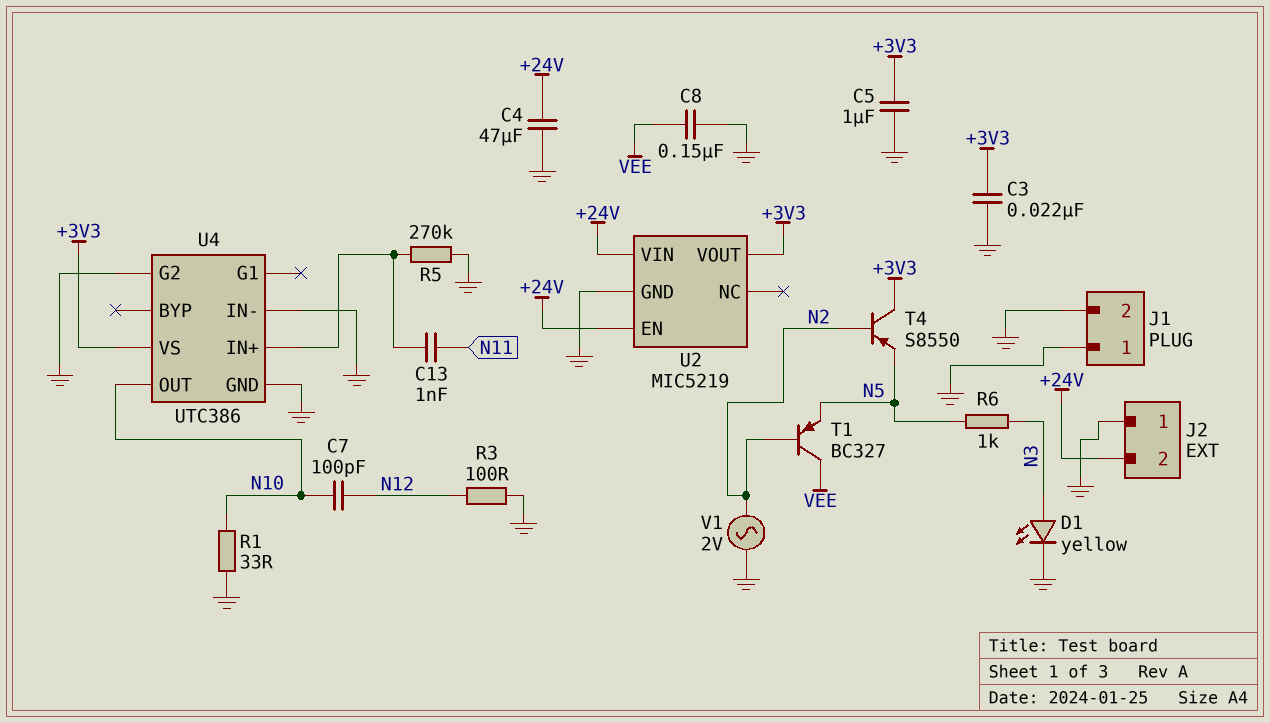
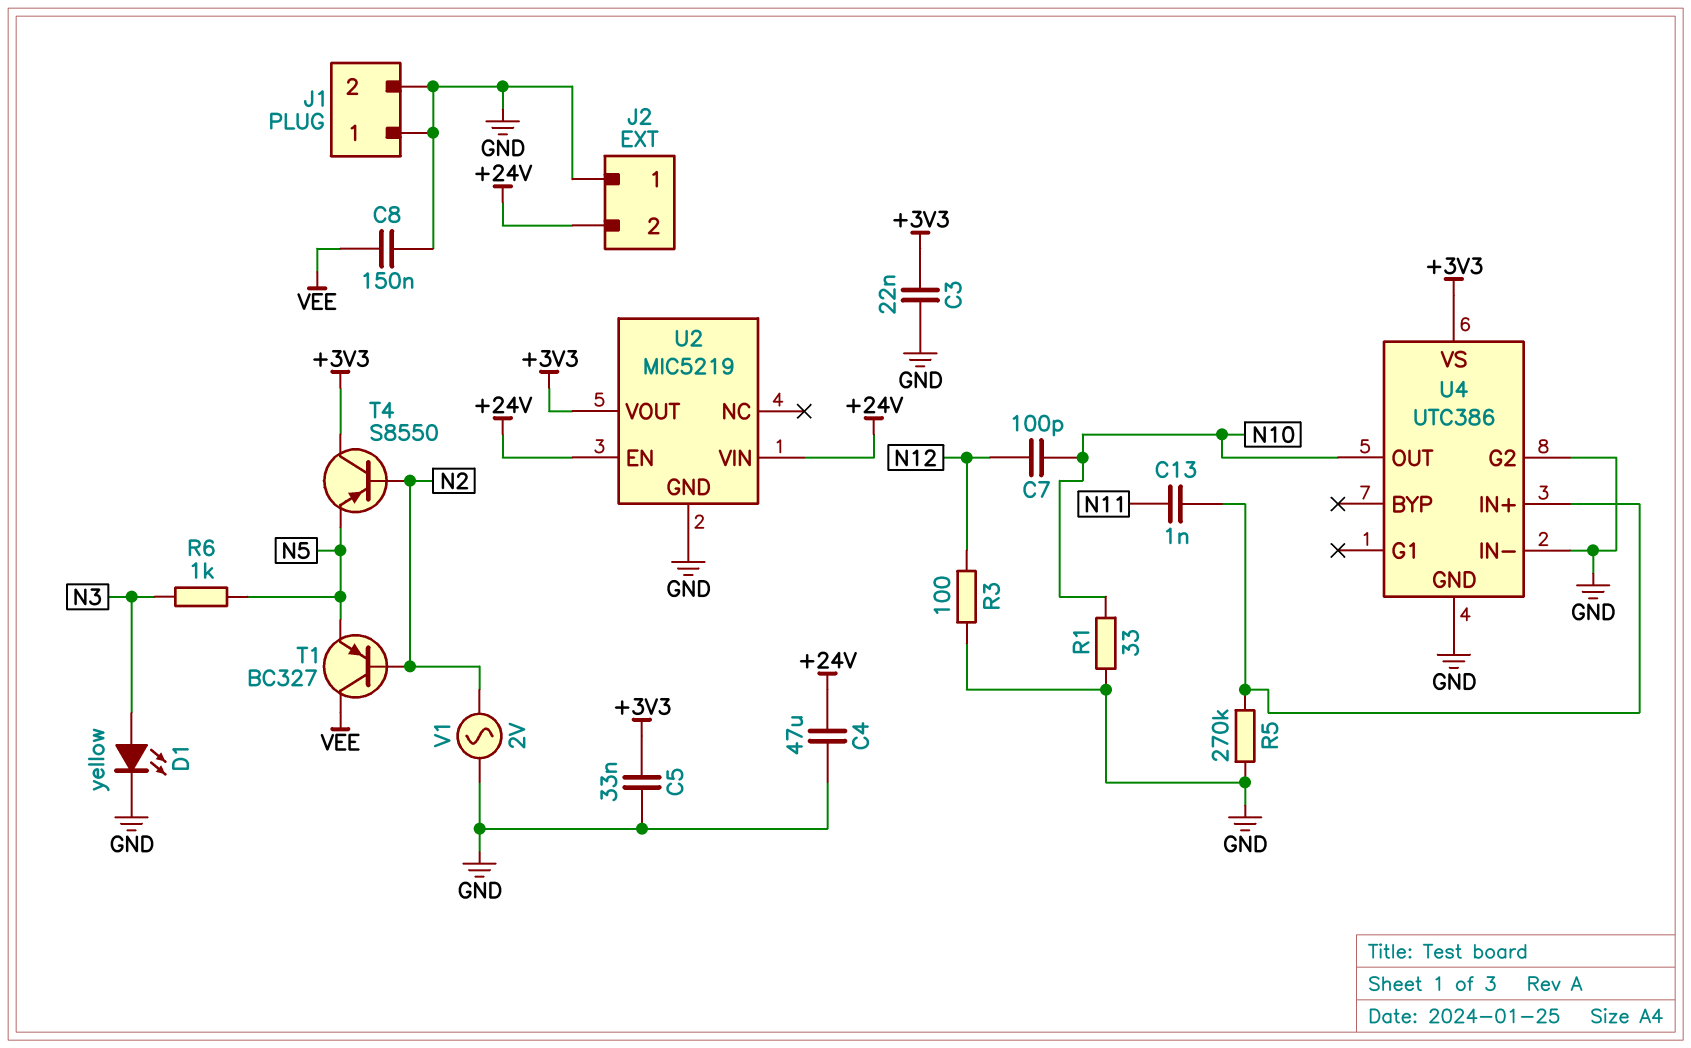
C5: 1uF (+3V3, GND) -> 33nF (+3V3, GND)

